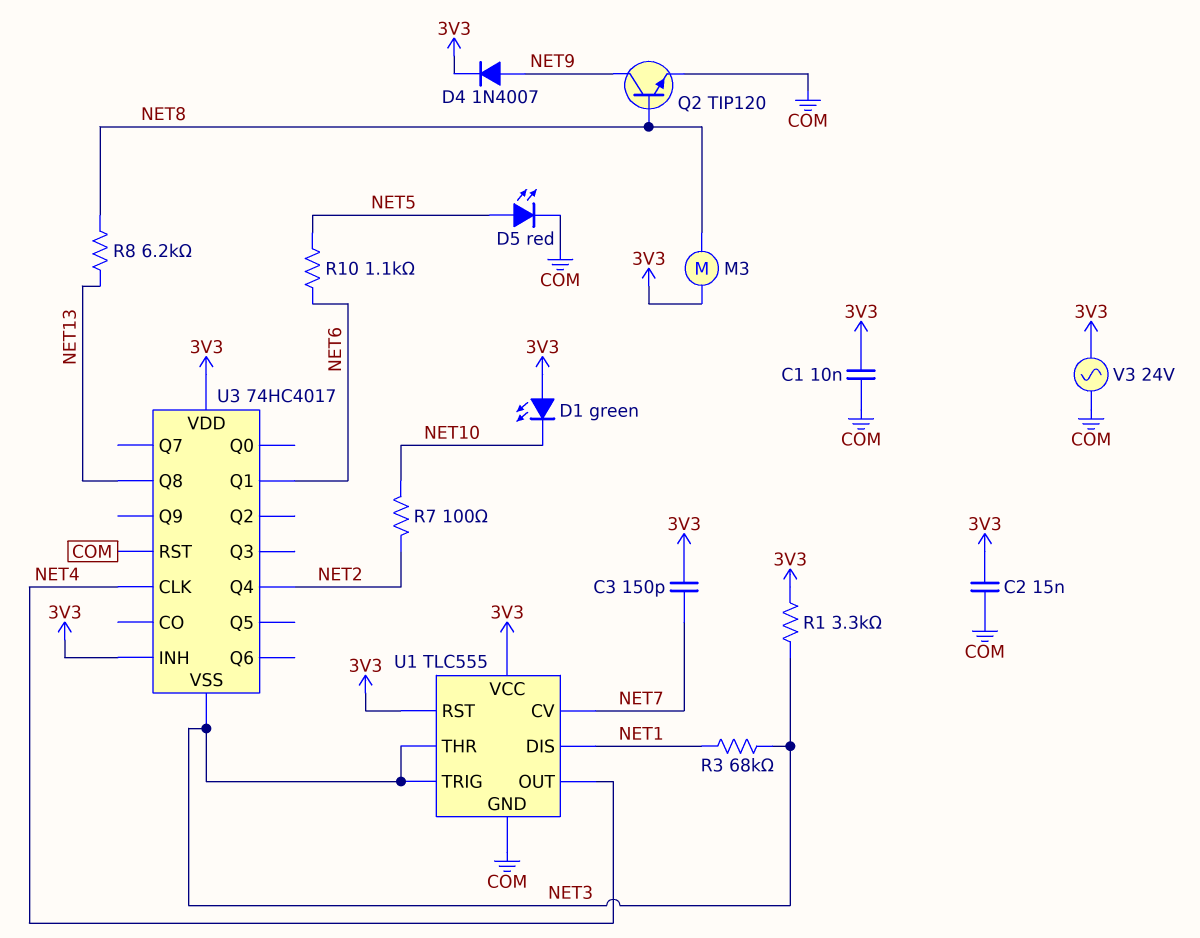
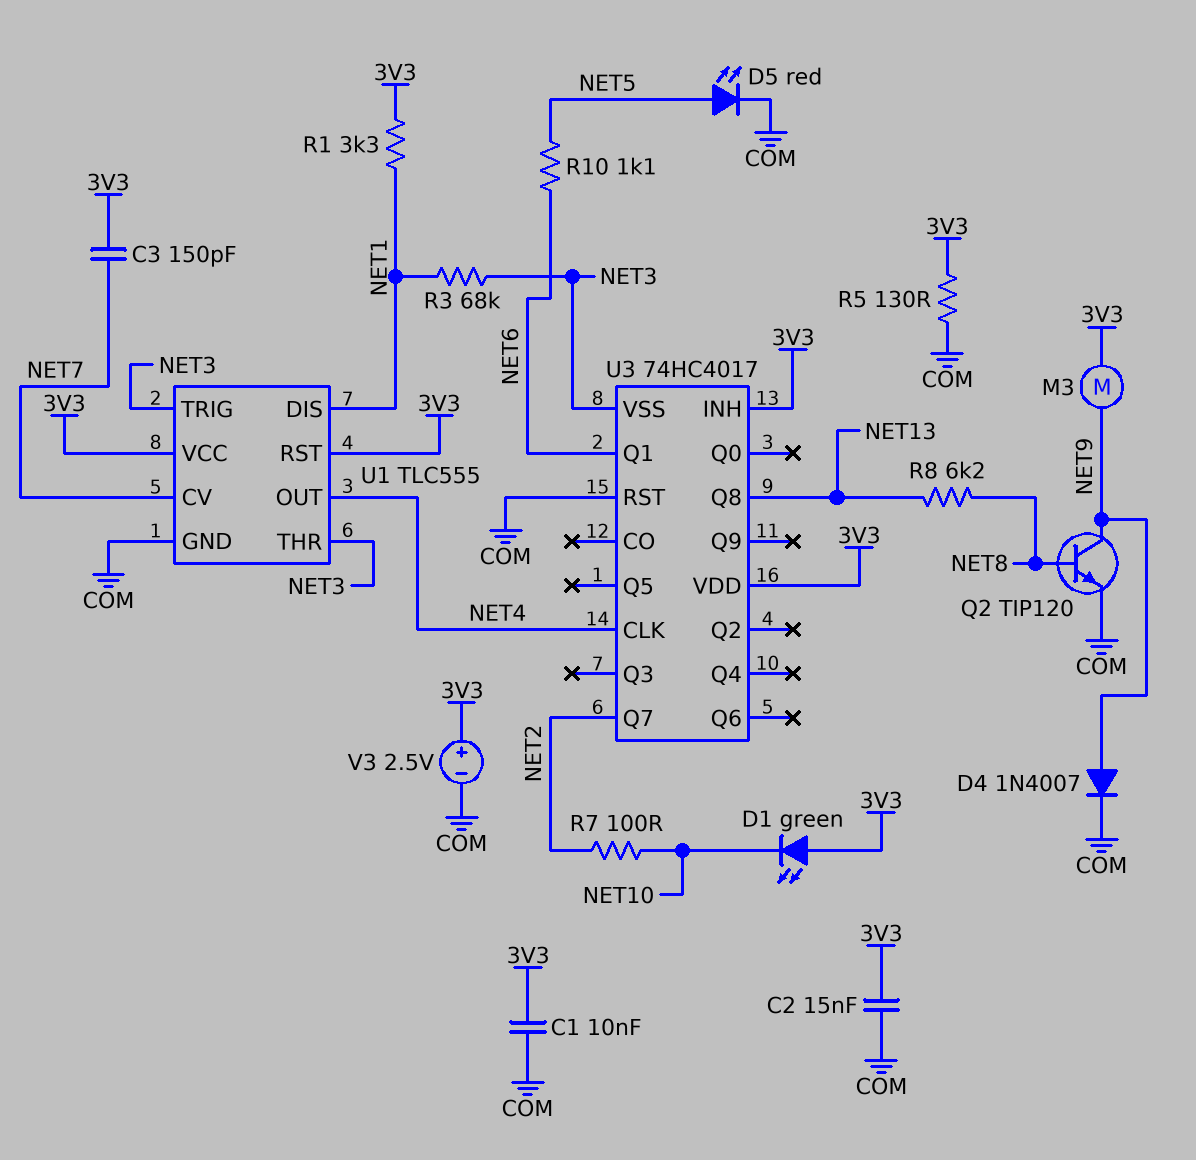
D4: diode 1N4007 (A NET9, K 3V3) -> diode 1N4007 (A NET9, K COM)
M3: motor (3V3, NET8) -> motor (3V3, NET9)
R1: 3.3k (3V3, NET3) -> 3.3k (3V3, NET1)
R5: none -> 130 (3V3, COM)
U3 pin Q4: NET2 -> none
U3 pin Q7: none -> NET2
V3: AC 24V (3V3, COM) -> 2.5V (plus 3V3, minus COM)

